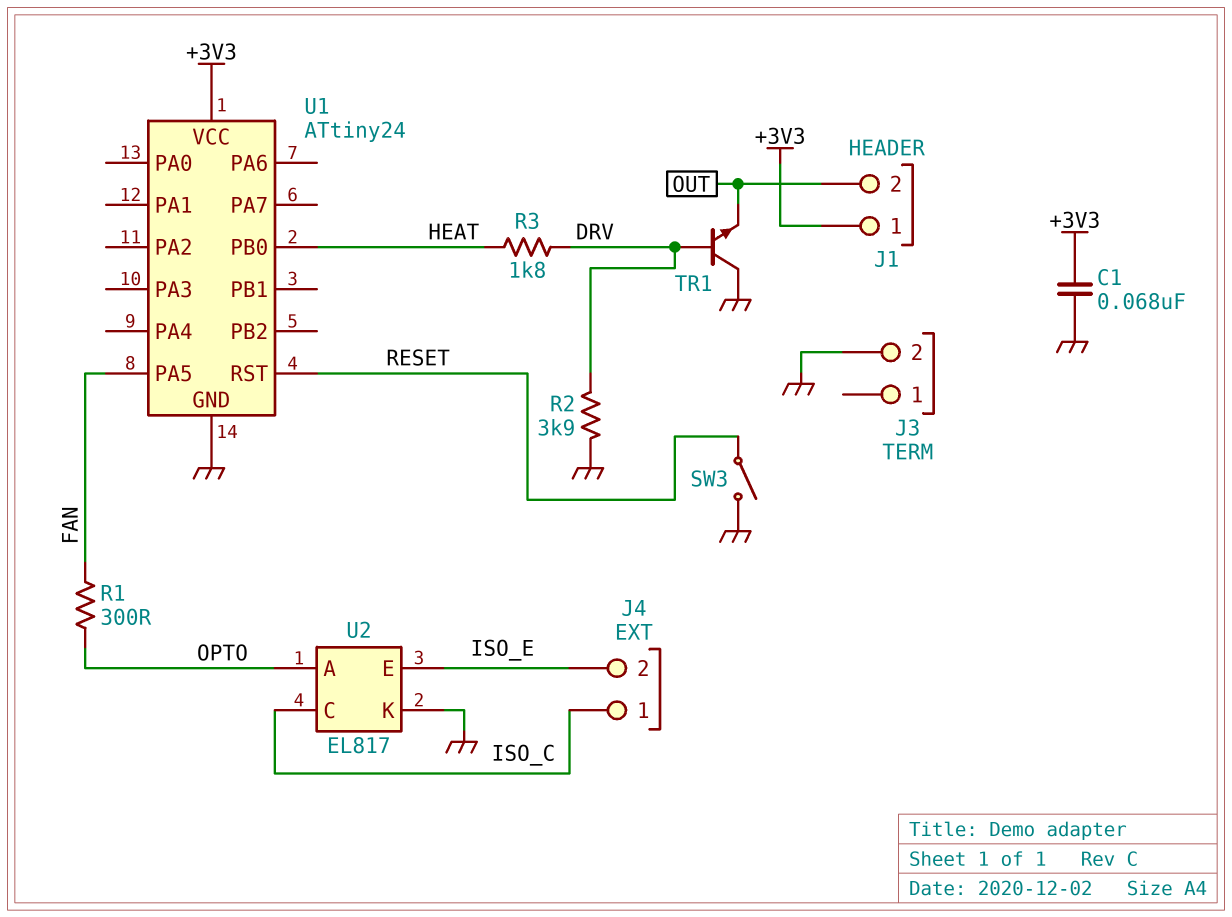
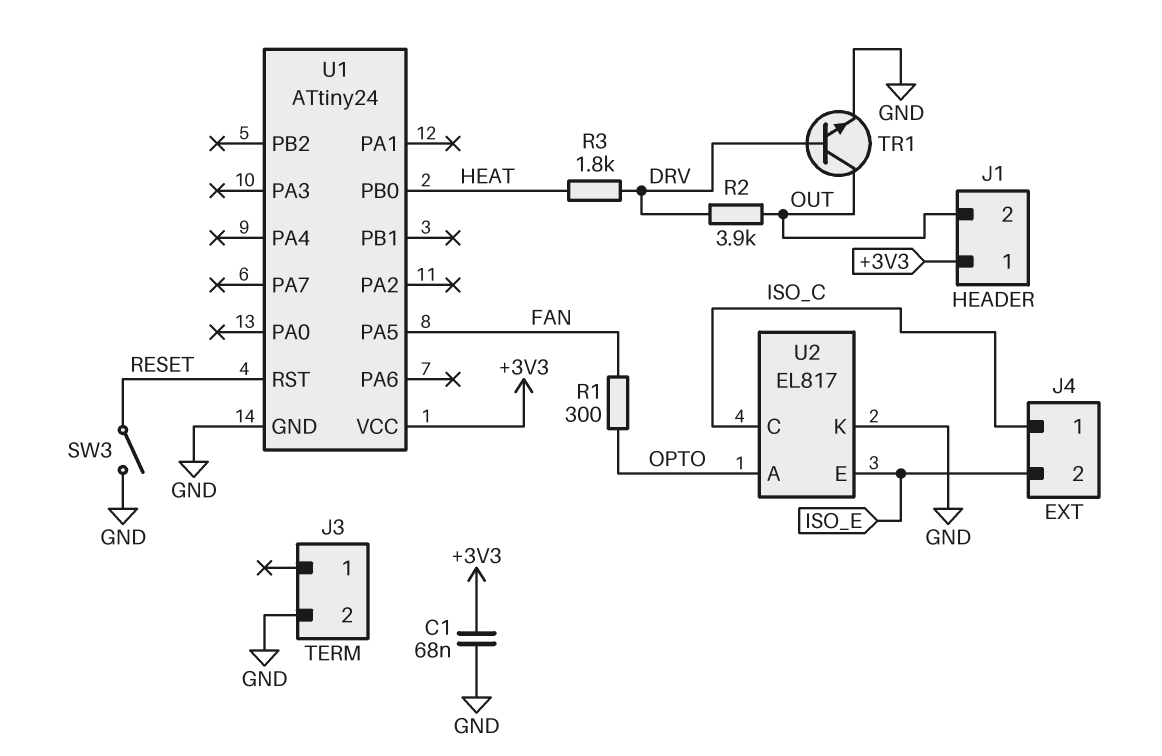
R2: 3.9k (DRV, GND) -> 3.9k (DRV, OUT)
TR1: NPN (B DRV, C GND, E OUT) -> NPN (B DRV, C OUT, E GND)

